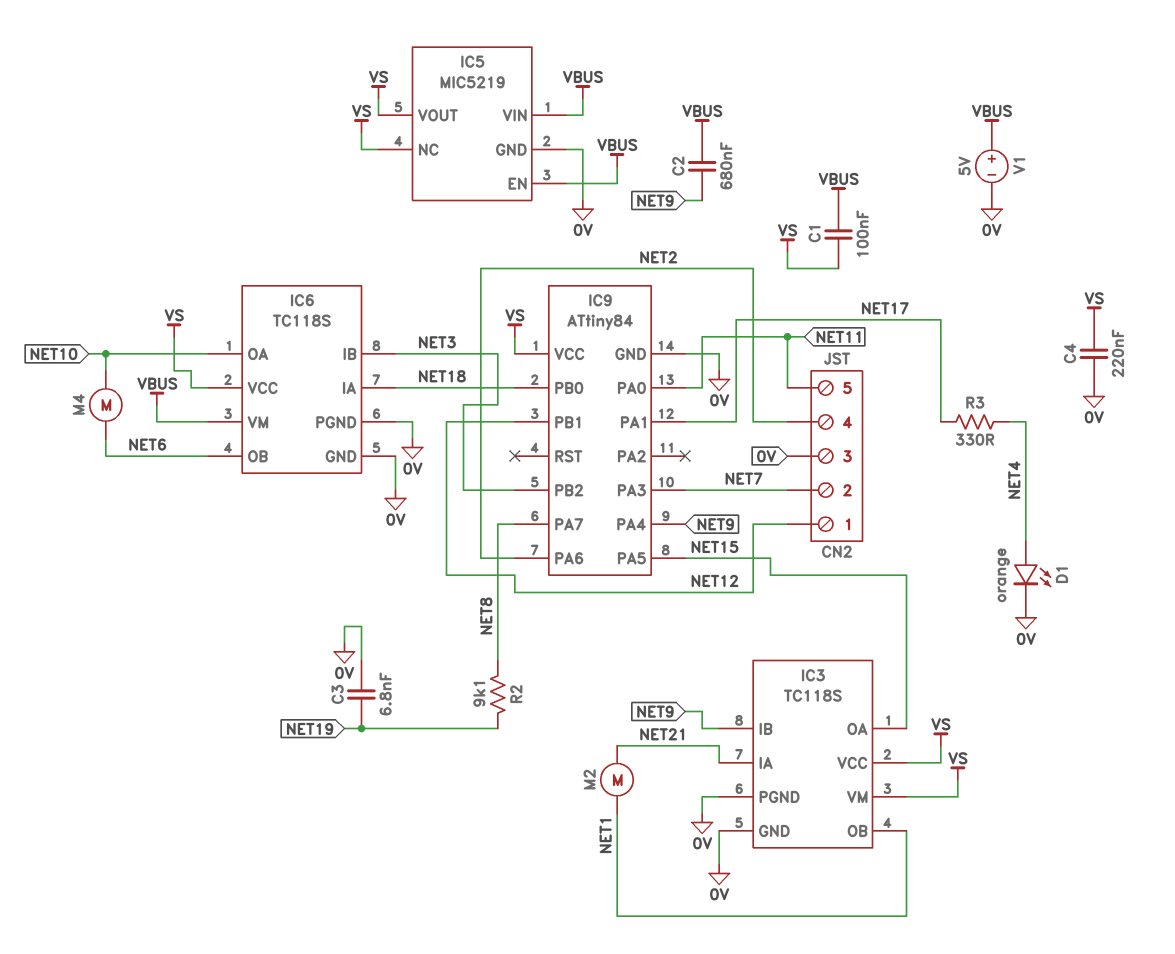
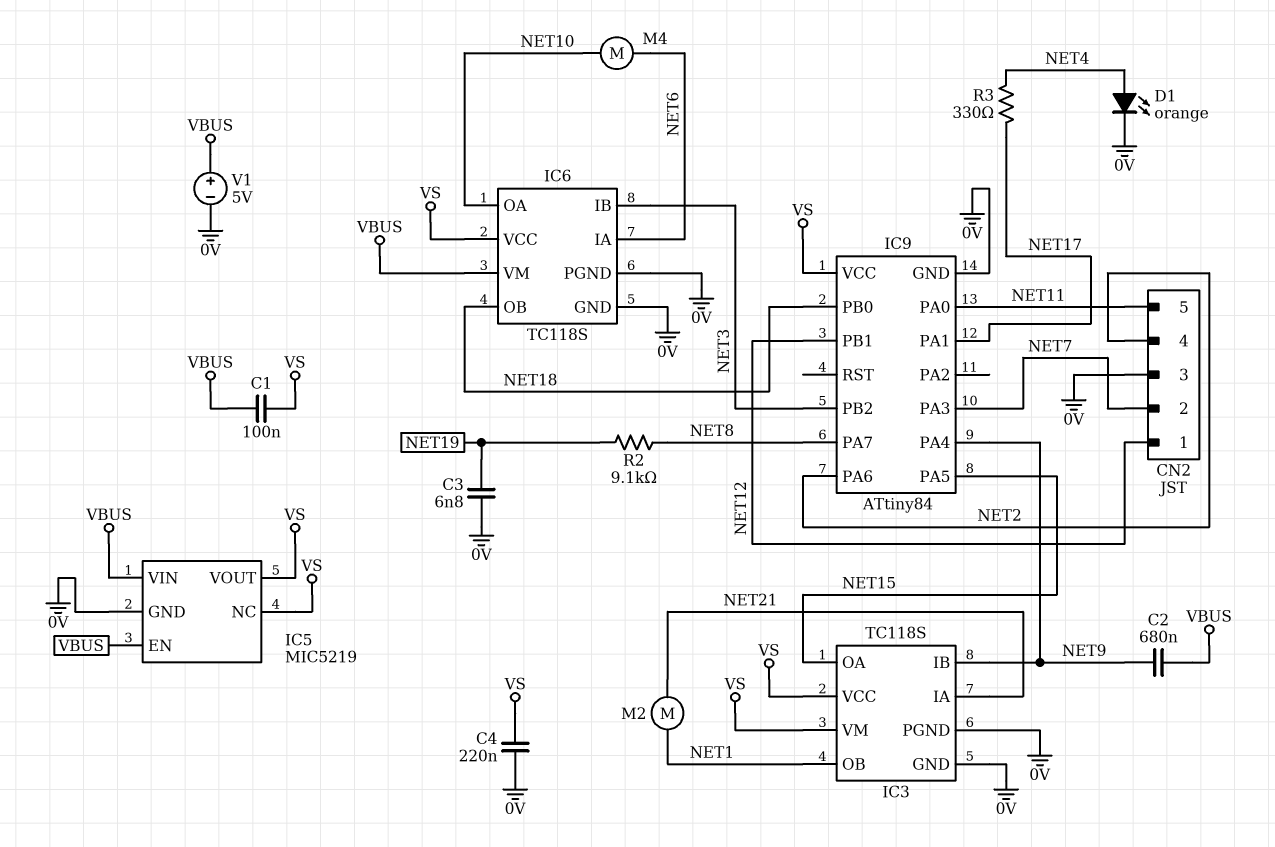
IC6 pin IA: NET18 -> NET6
IC6 pin OB: NET6 -> NET18

